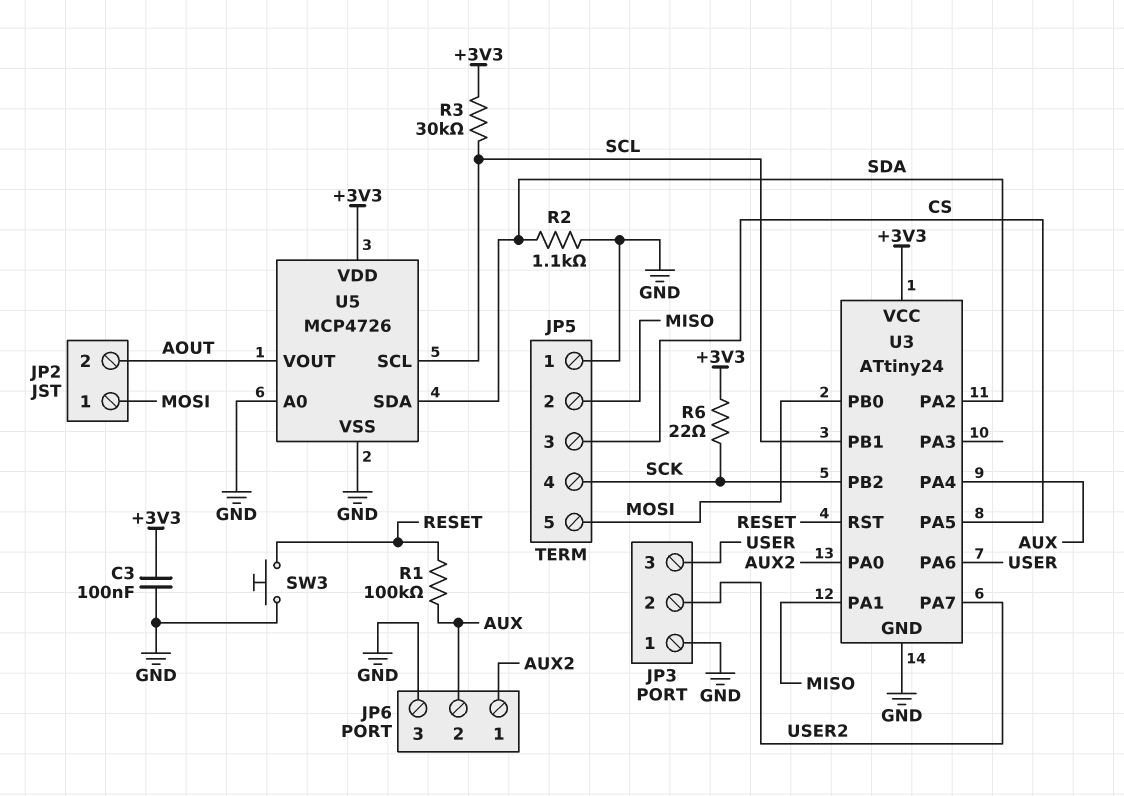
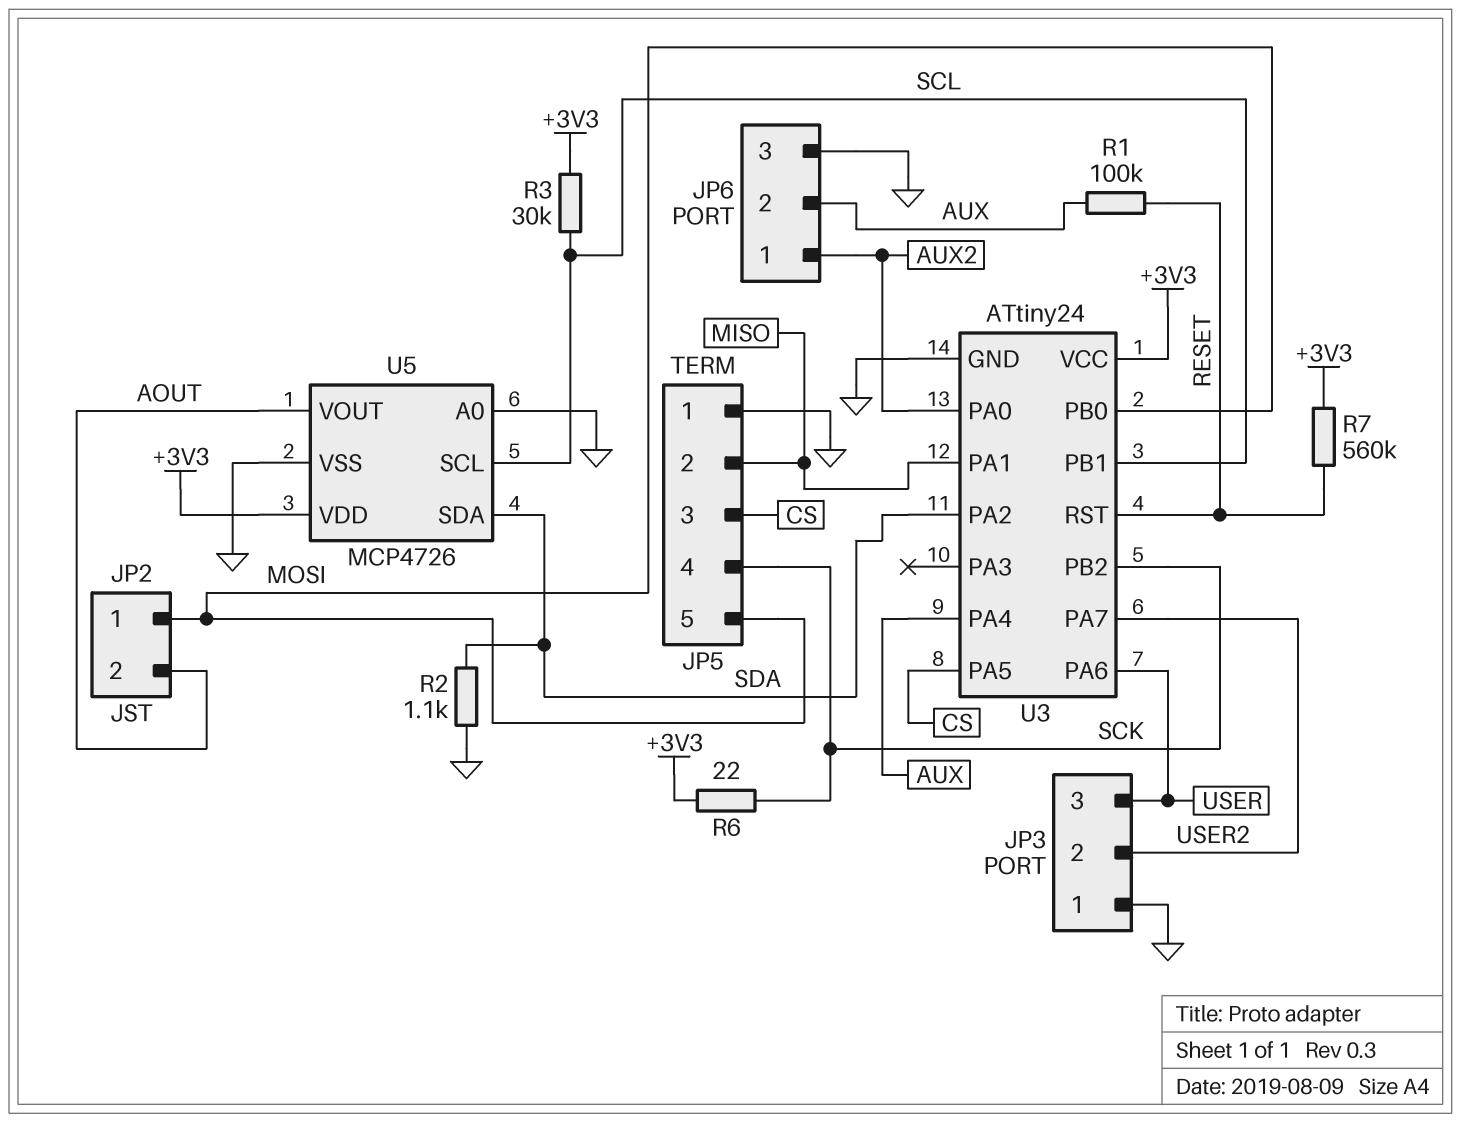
C3: 100nF (+3V3, GND) -> none
R7: none -> 560k (+3V3, RESET)
SW3: button (GND, RESET) -> none

